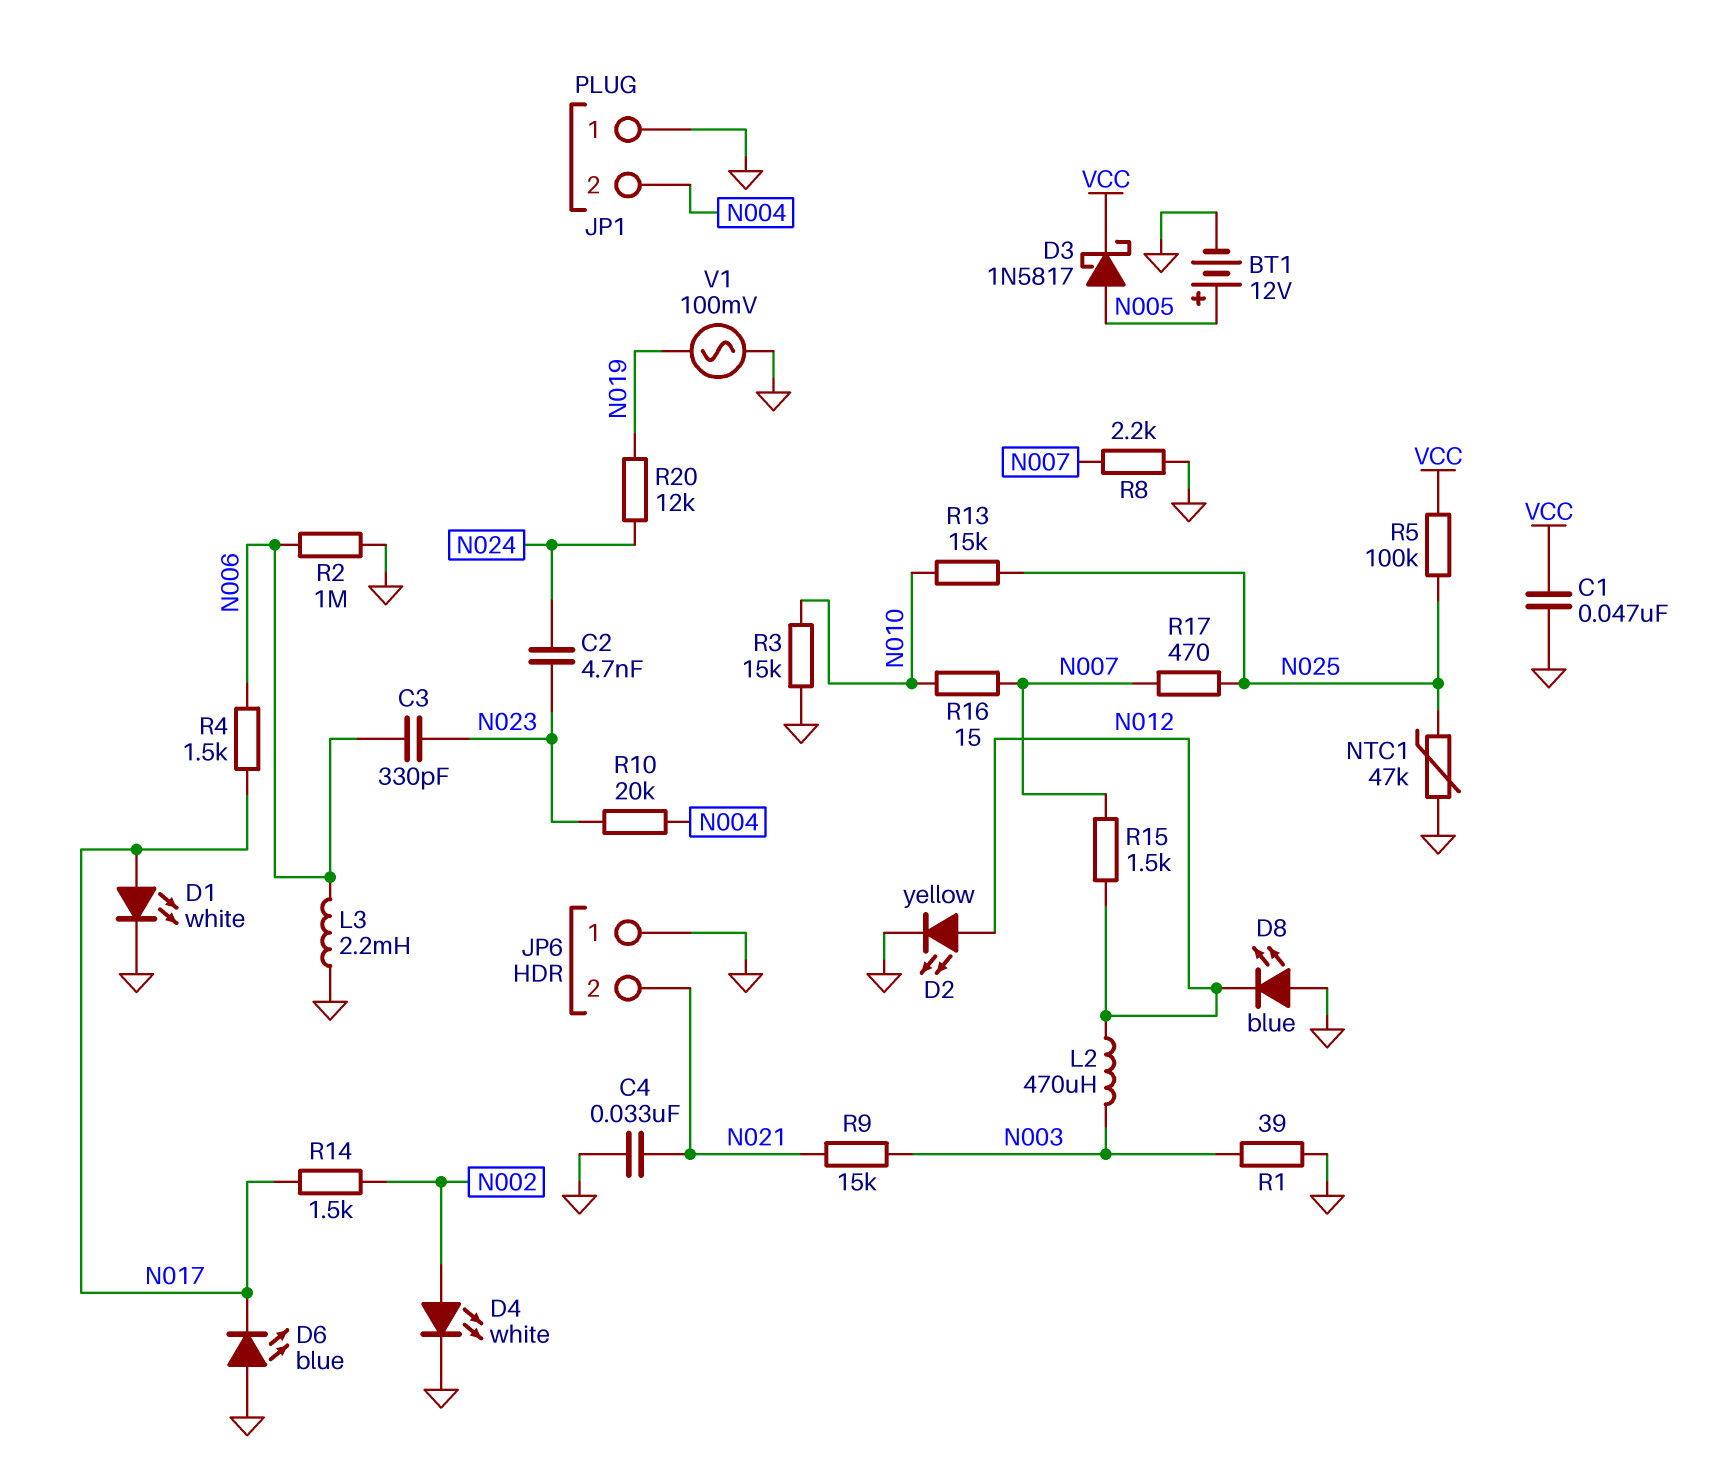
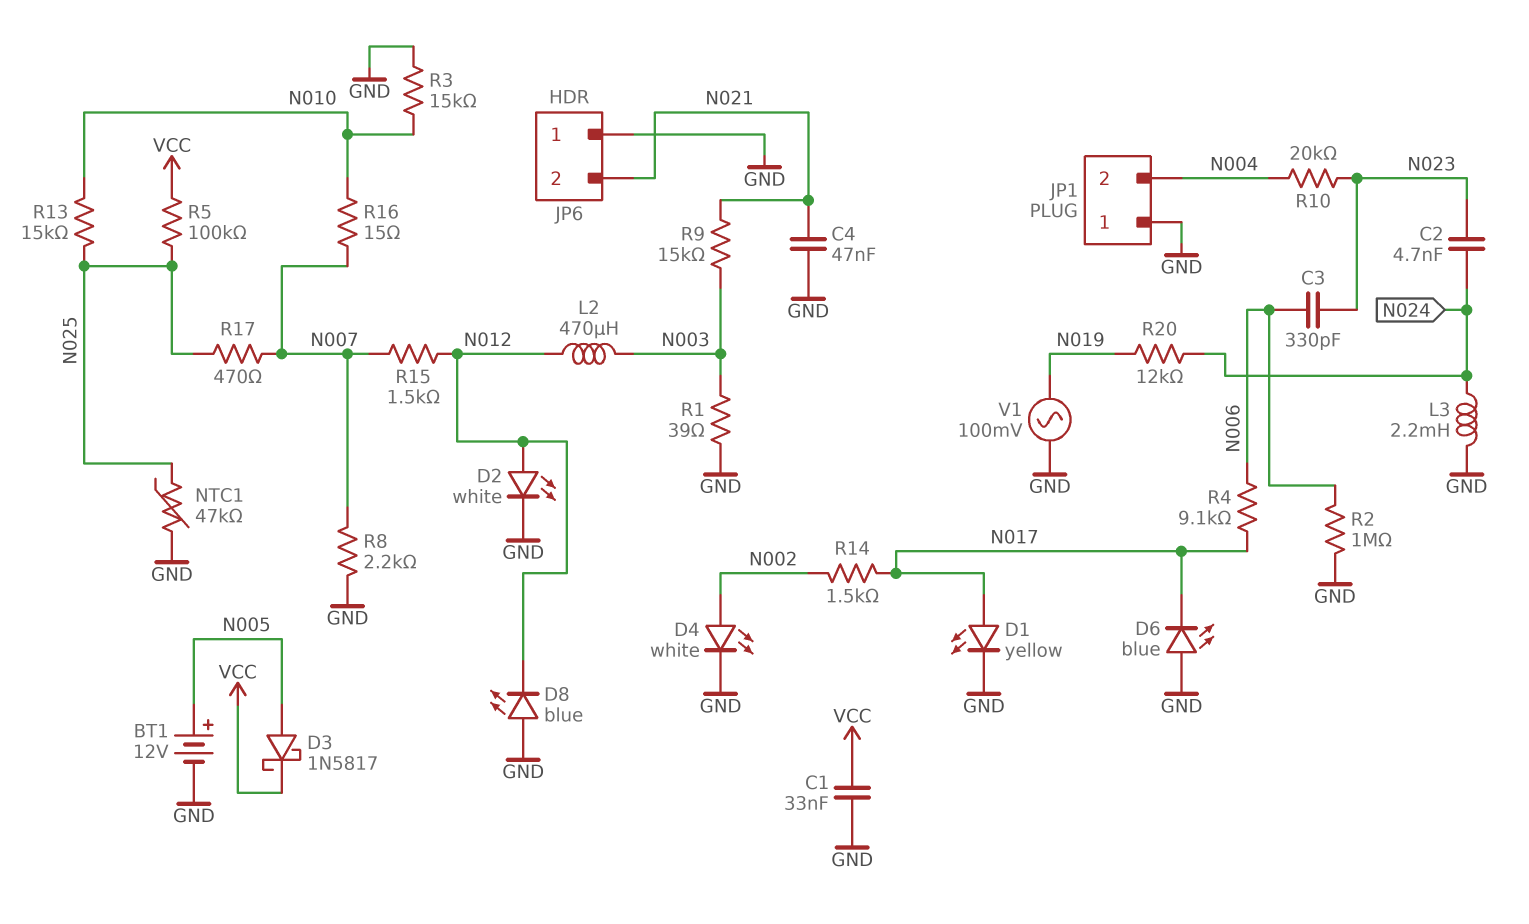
C1: 47nF (GND, VCC) -> 33nF (GND, VCC)
C4: 33nF (GND, N021) -> 47nF (GND, N021)
D1: LED white (A N017, K GND) -> LED yellow (A N017, K GND)
D2: LED yellow (A N012, K GND) -> LED white (A N012, K GND)
L3: 2.2mH (GND, N006) -> 2.2mH (GND, N024)
R4: 1.5k (N006, N017) -> 9.1k (N006, N017)

